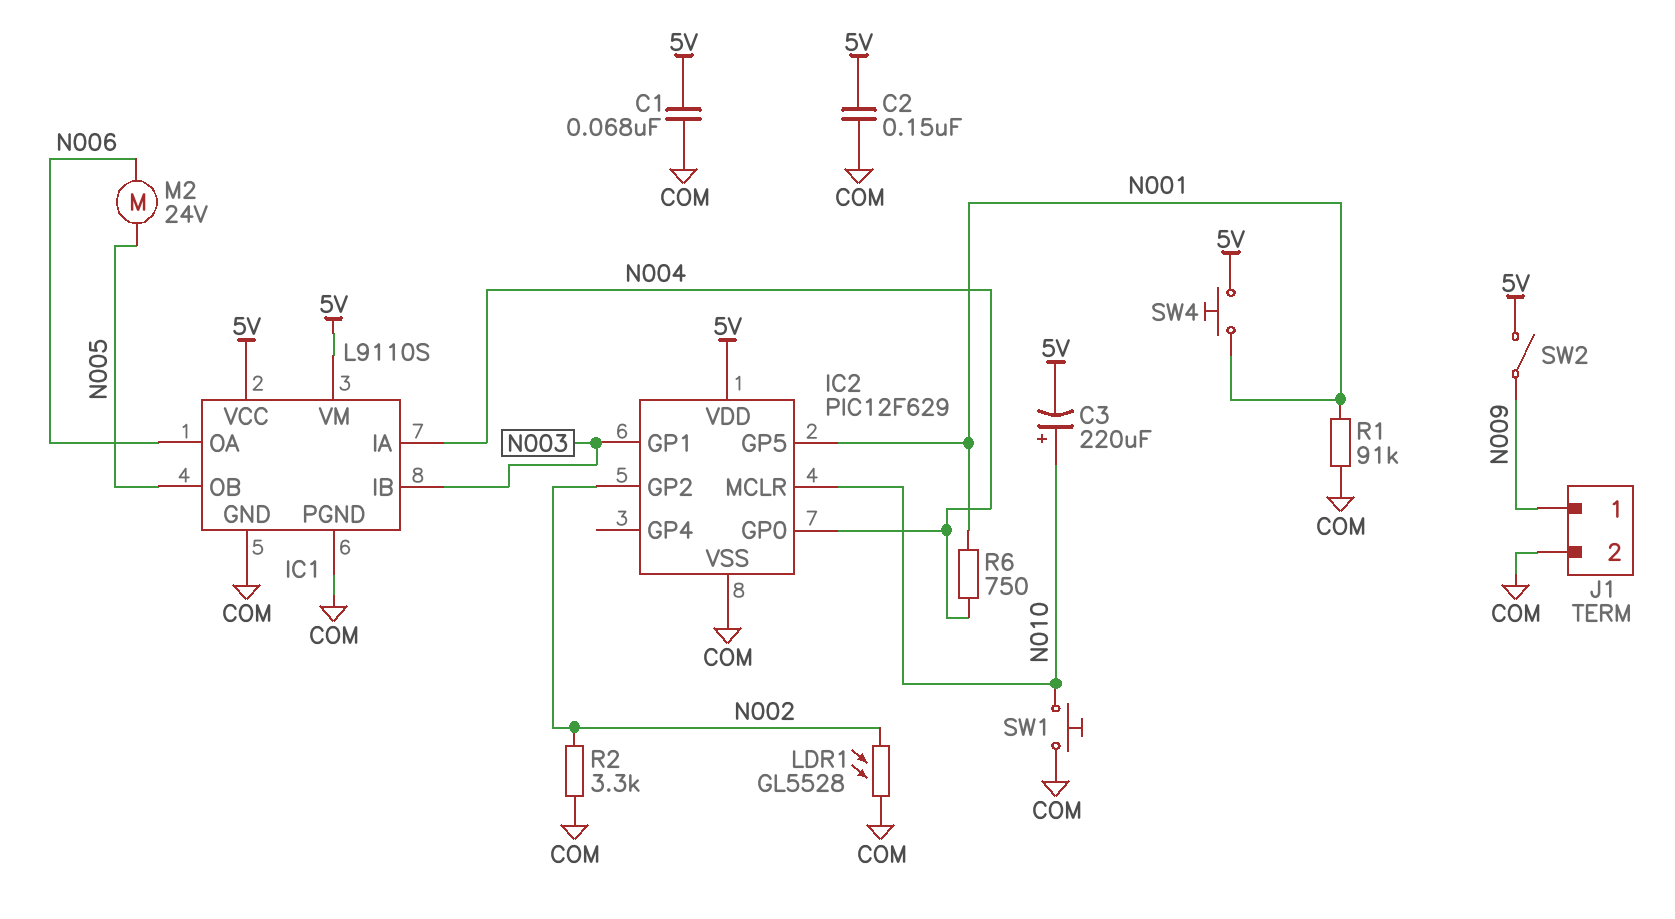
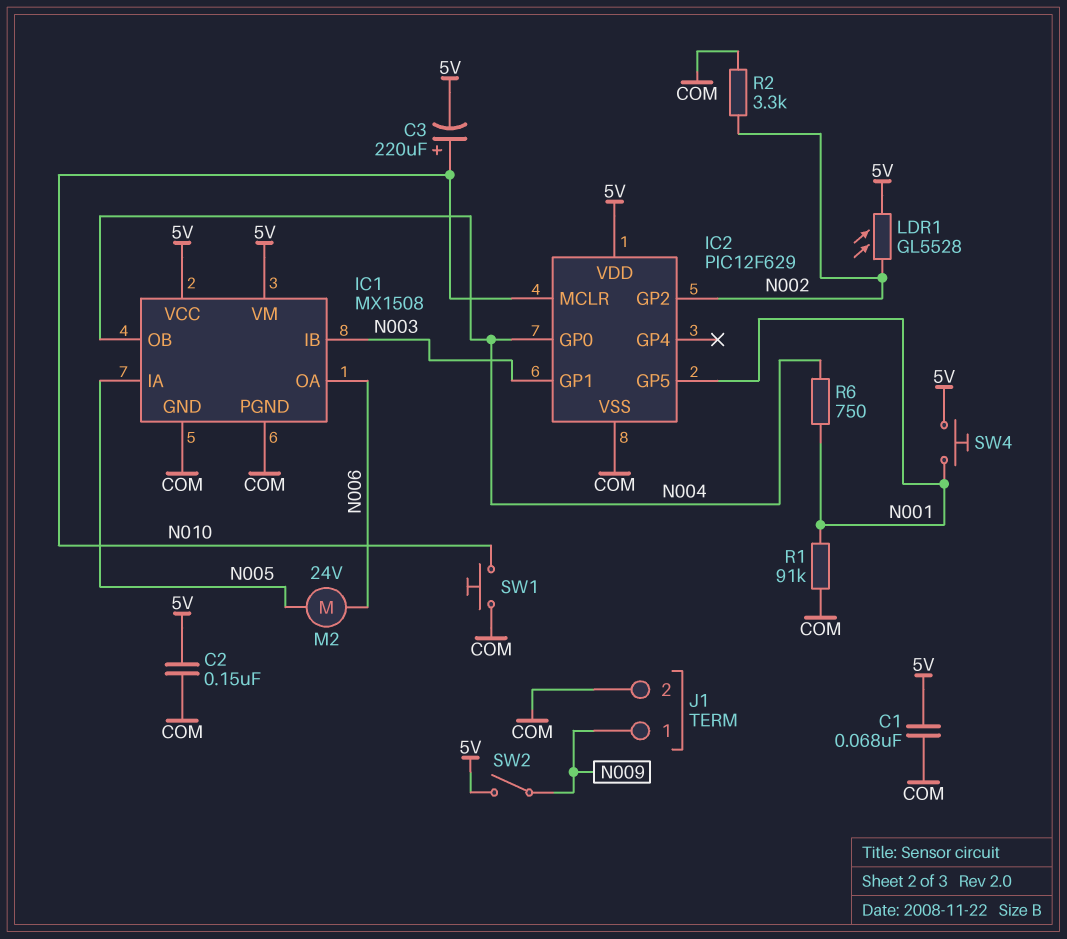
IC1: L9110S -> MX1508
IC1 pin IA: N004 -> N005
IC1 pin OB: N005 -> N004
LDR1: GL5528 (COM, N002) -> GL5528 (5V, N002)

